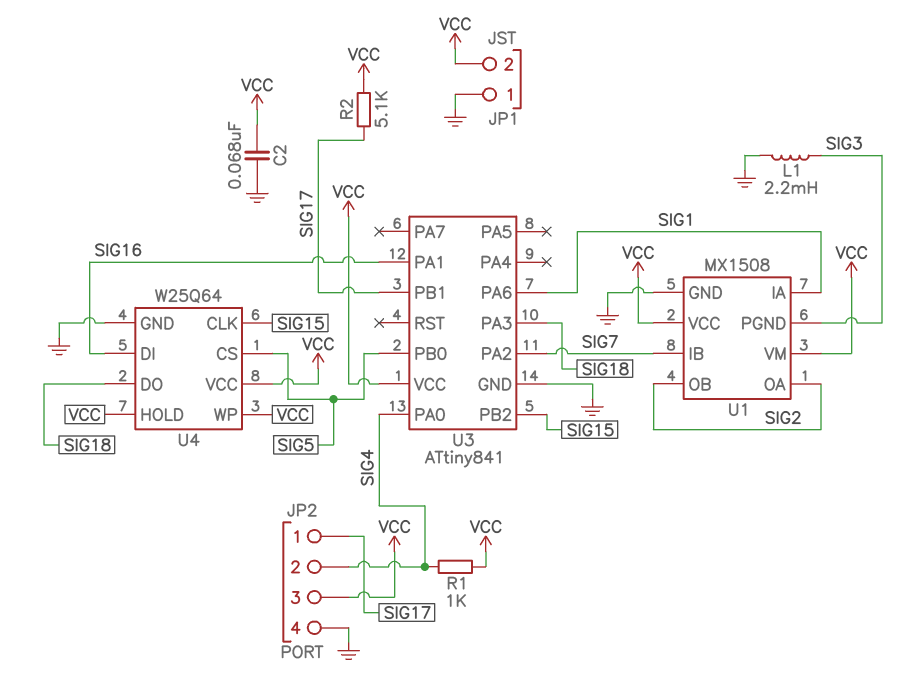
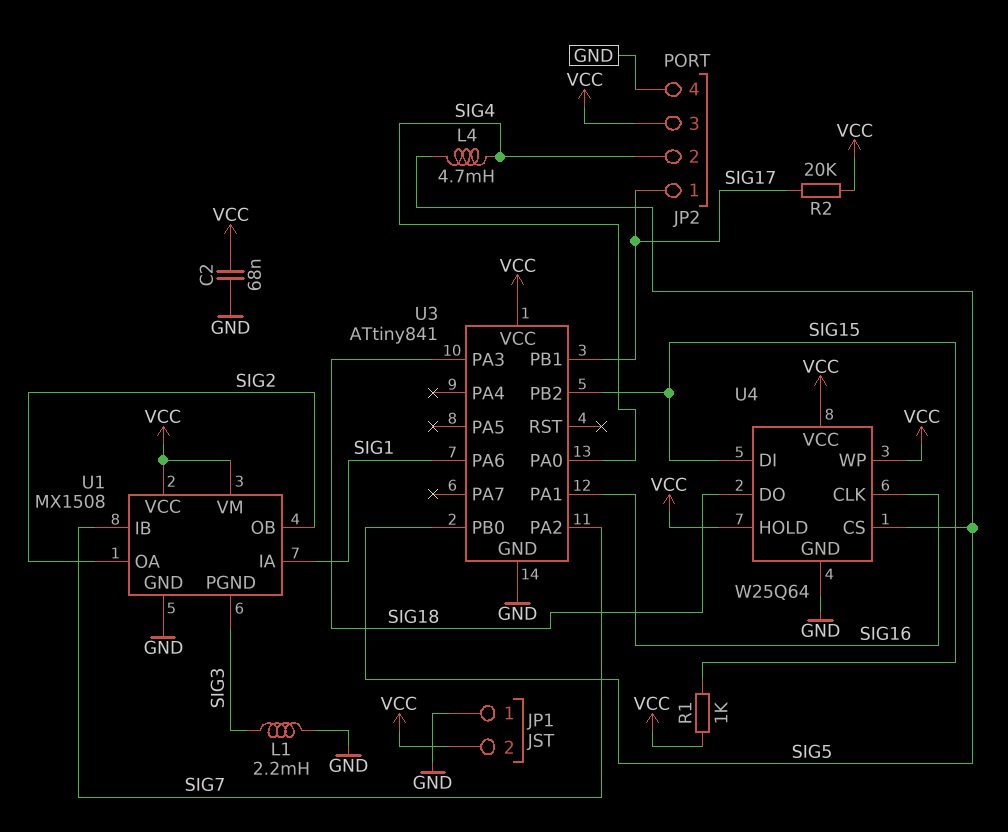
L4: none -> 4.7mH (SIG4, SIG5)
R1: 1k (SIG4, VCC) -> 1k (SIG15, VCC)
R2: 5.1k (SIG17, VCC) -> 20k (SIG17, VCC)
U4 pin CLK: SIG15 -> SIG16
U4 pin DI: SIG16 -> SIG15

